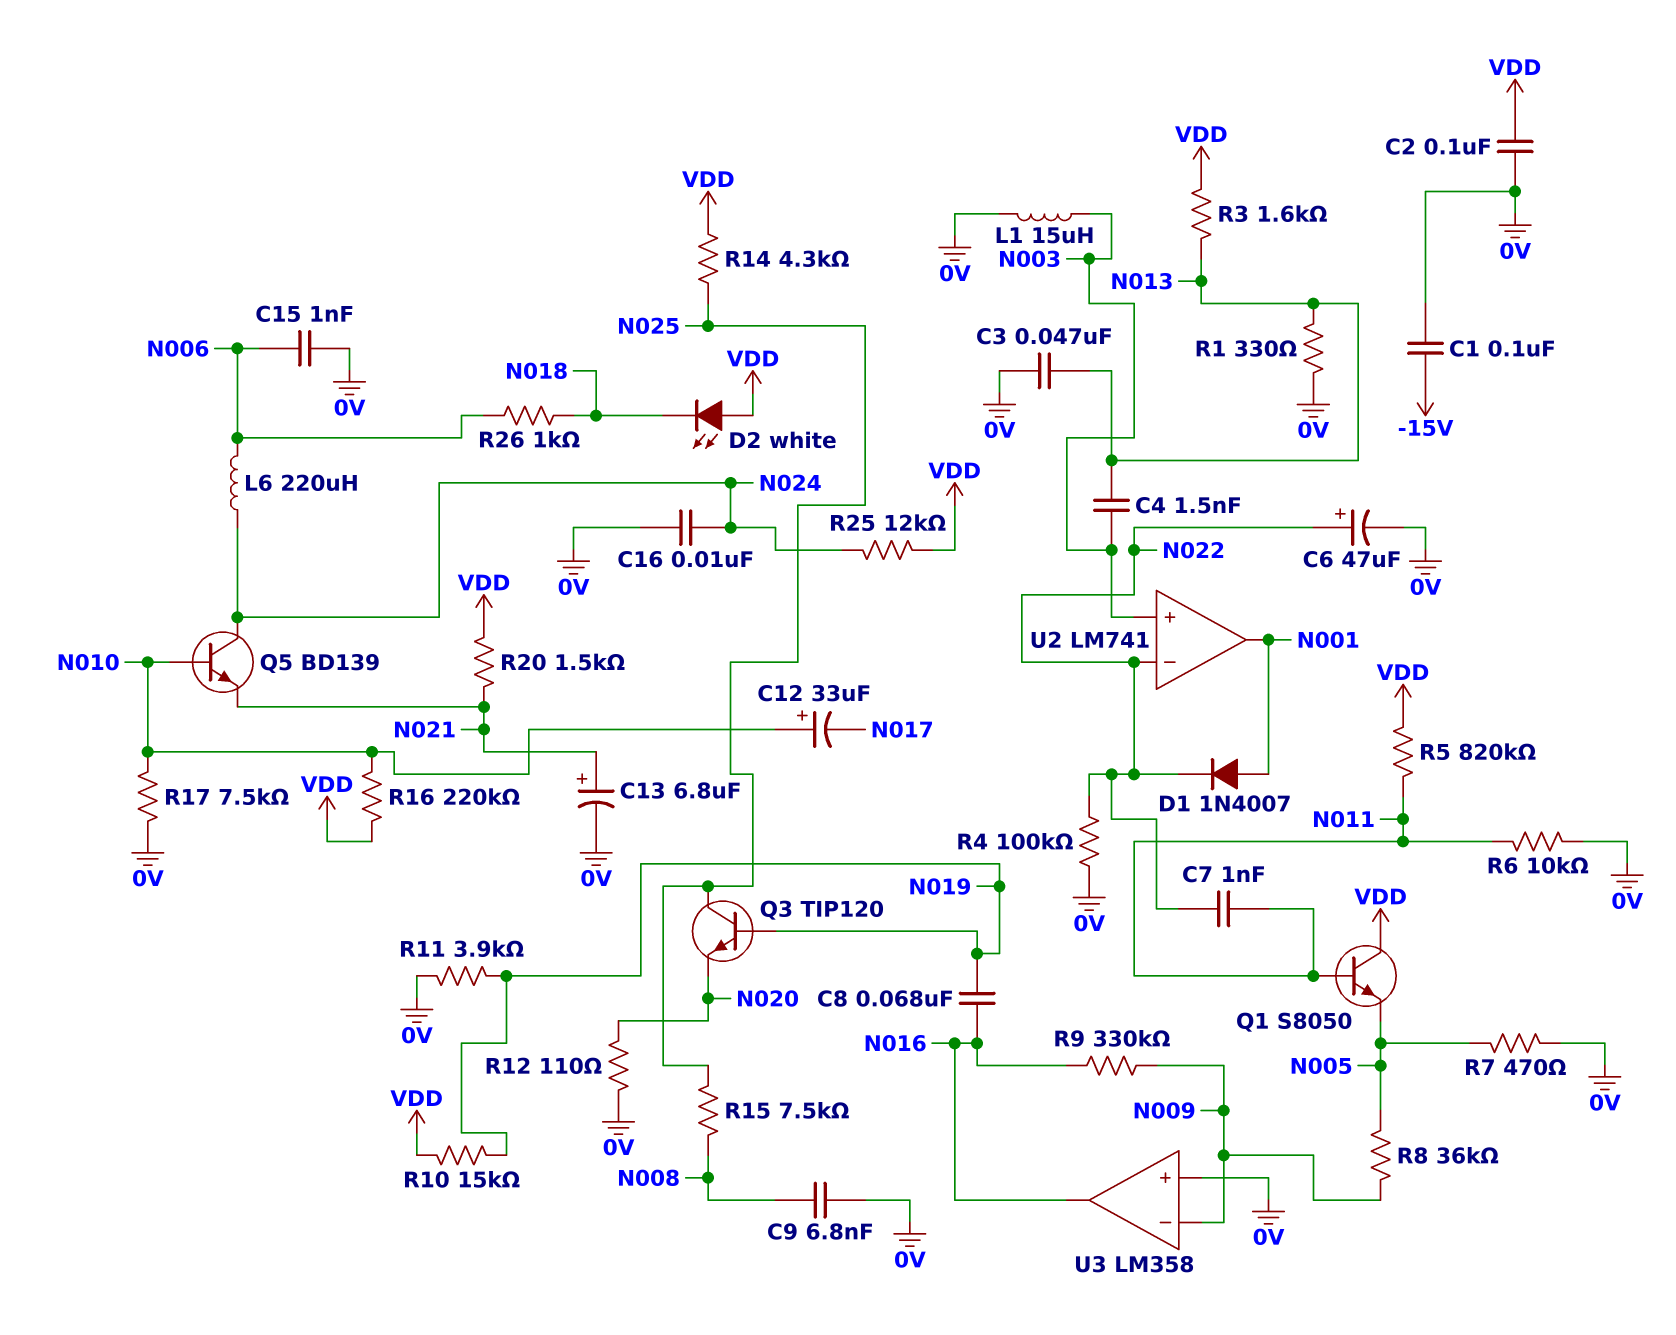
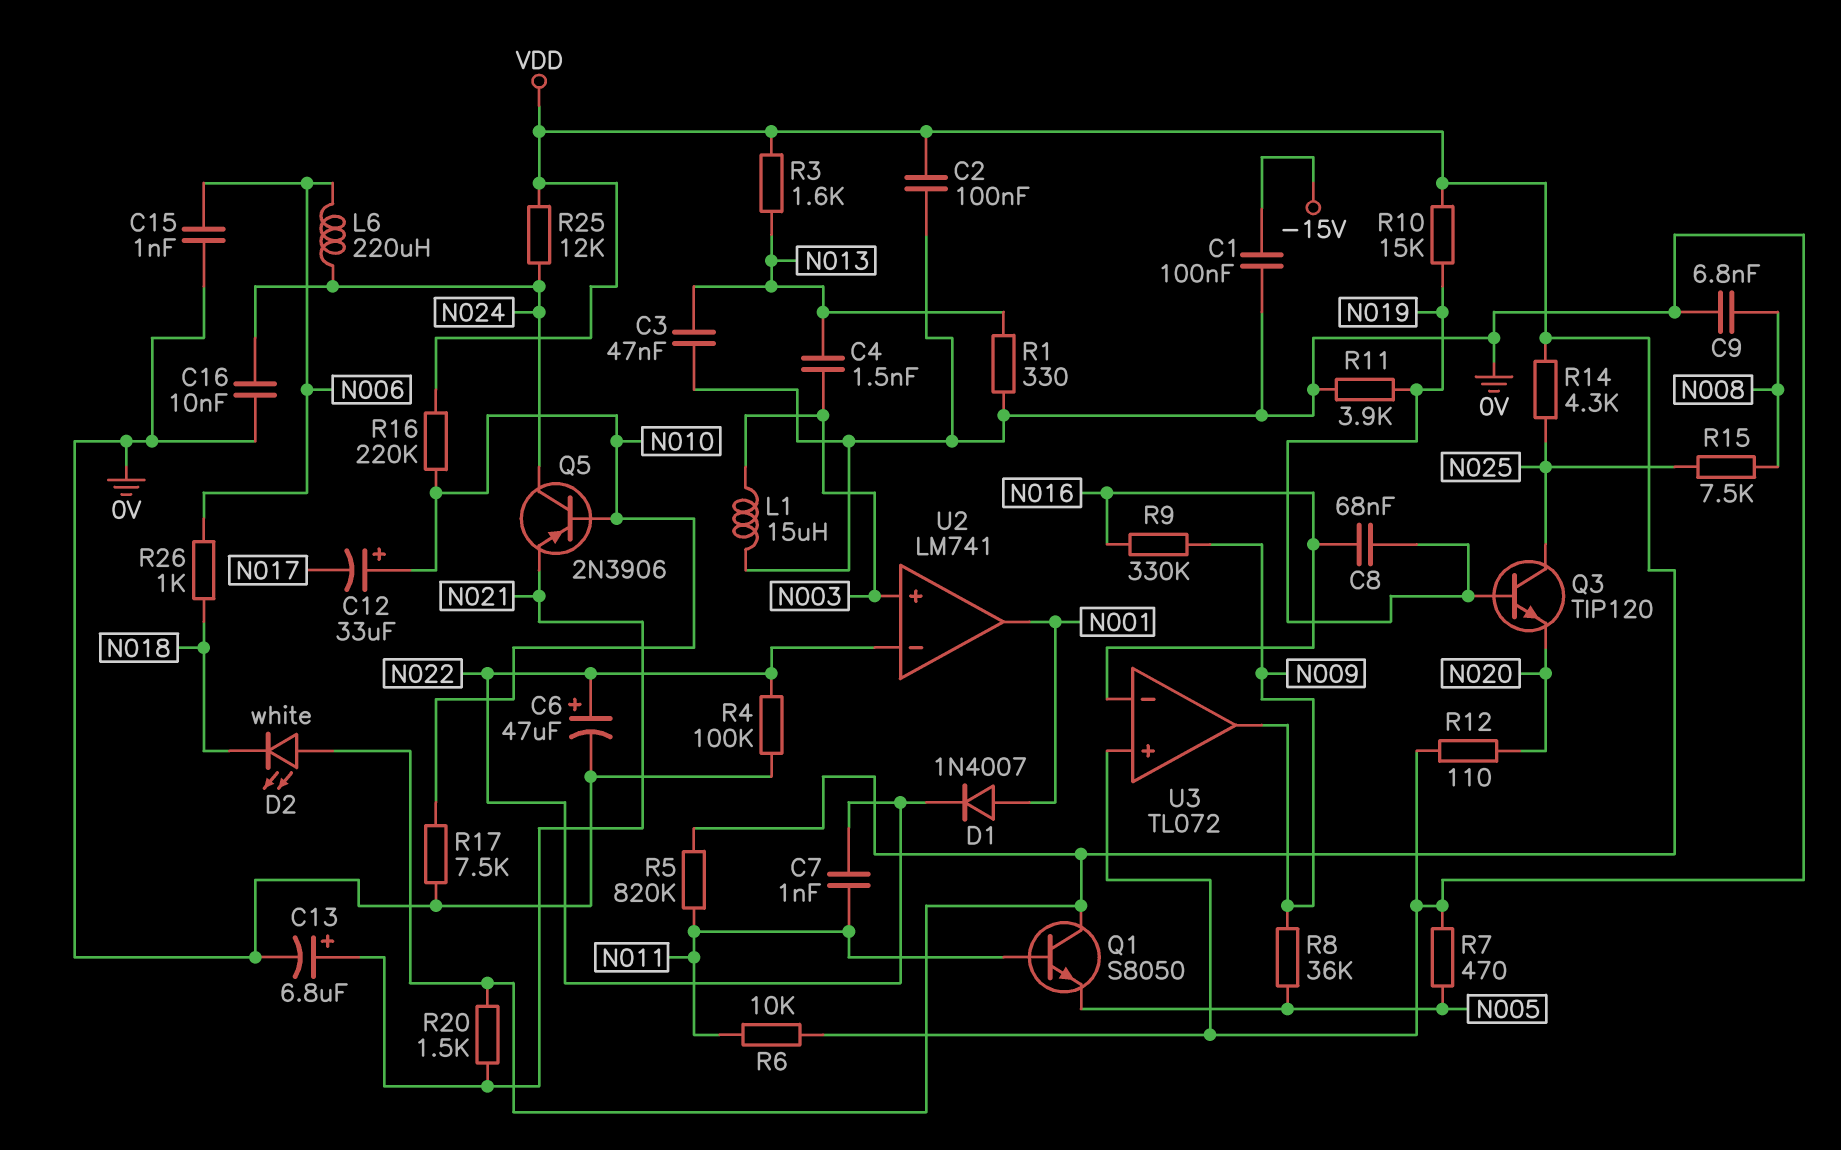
Q5: NPN BD139 (B N010, C N024, E N021) -> PNP 2N3906 (B N010, C N024, E N021)
U3: LM358 -> TL072
U3 pin in-: N009 -> N016
U3 pin out: N016 -> N009

